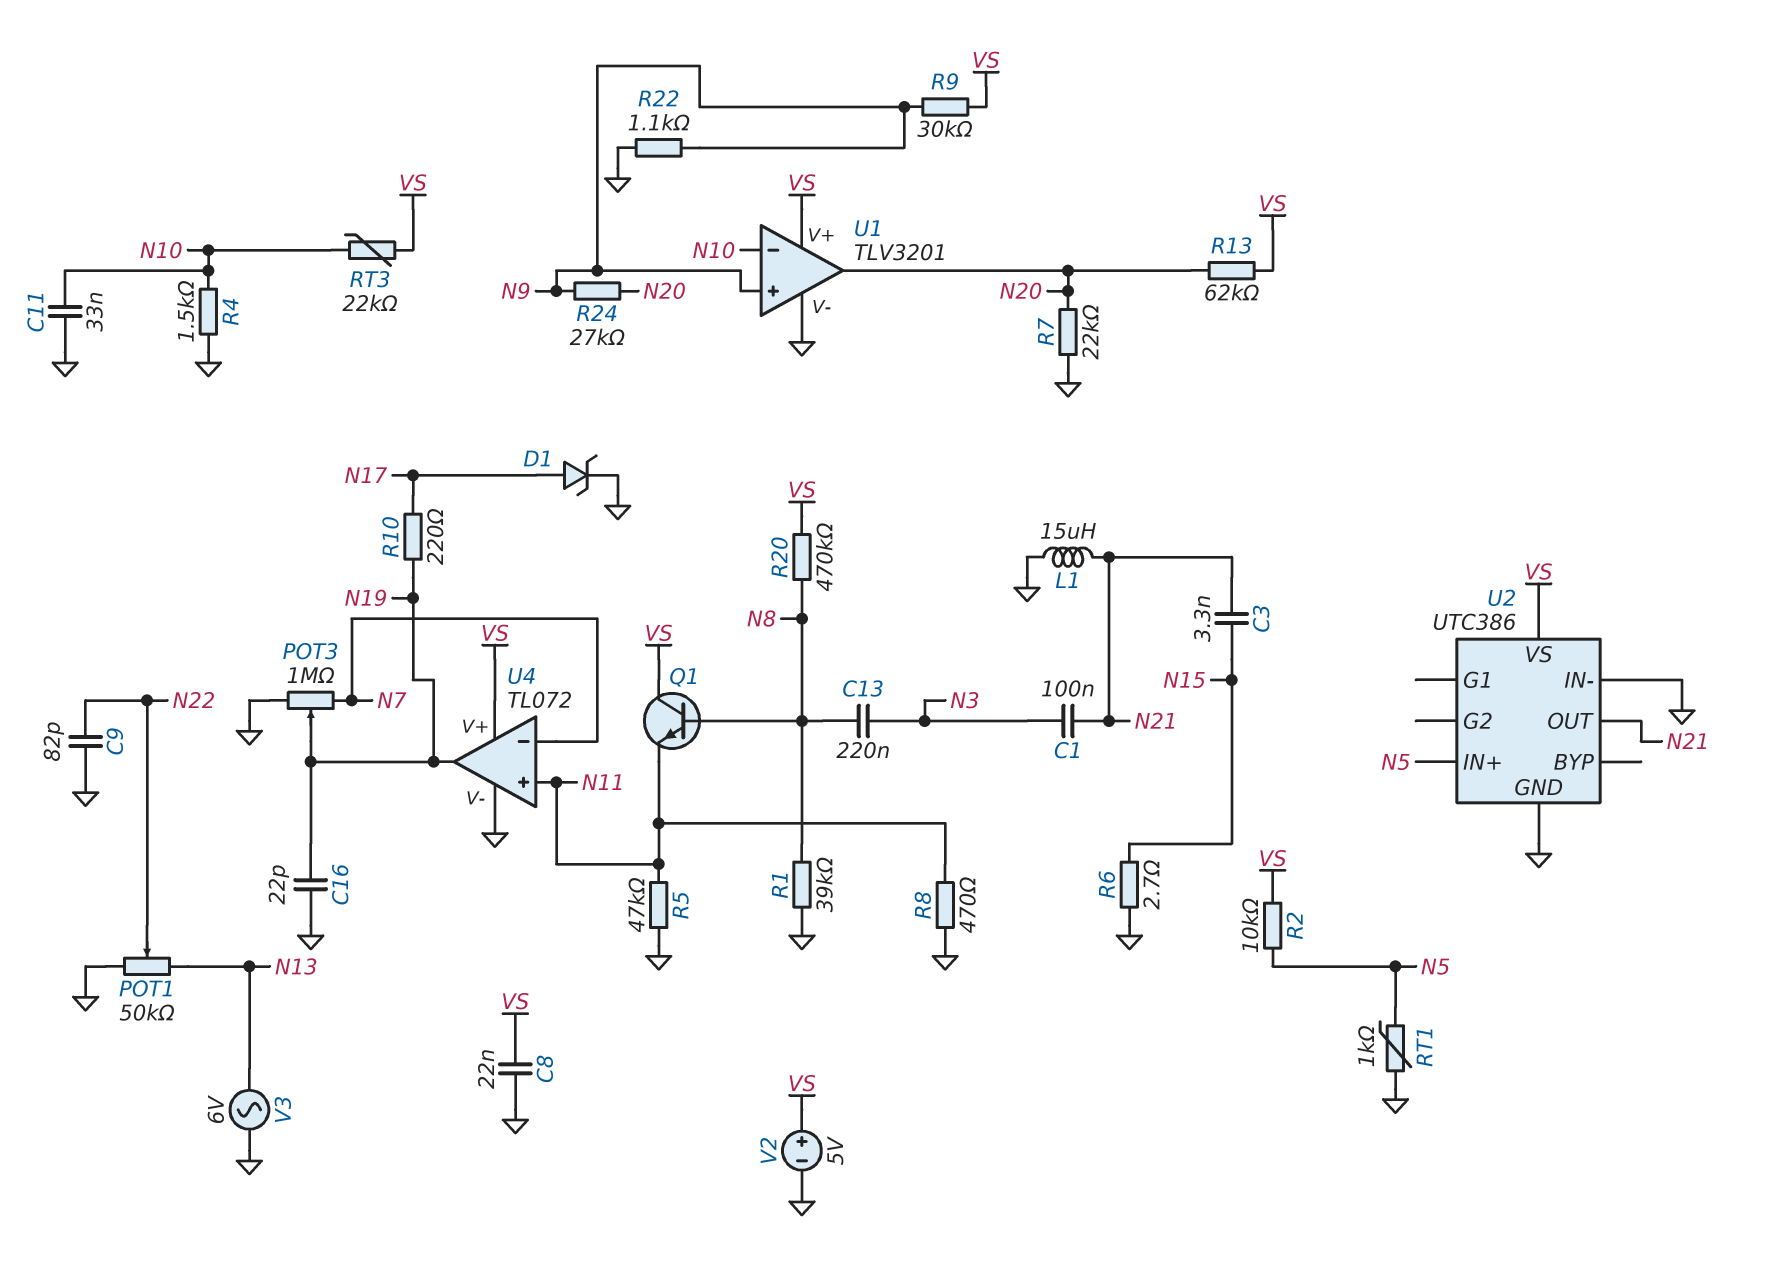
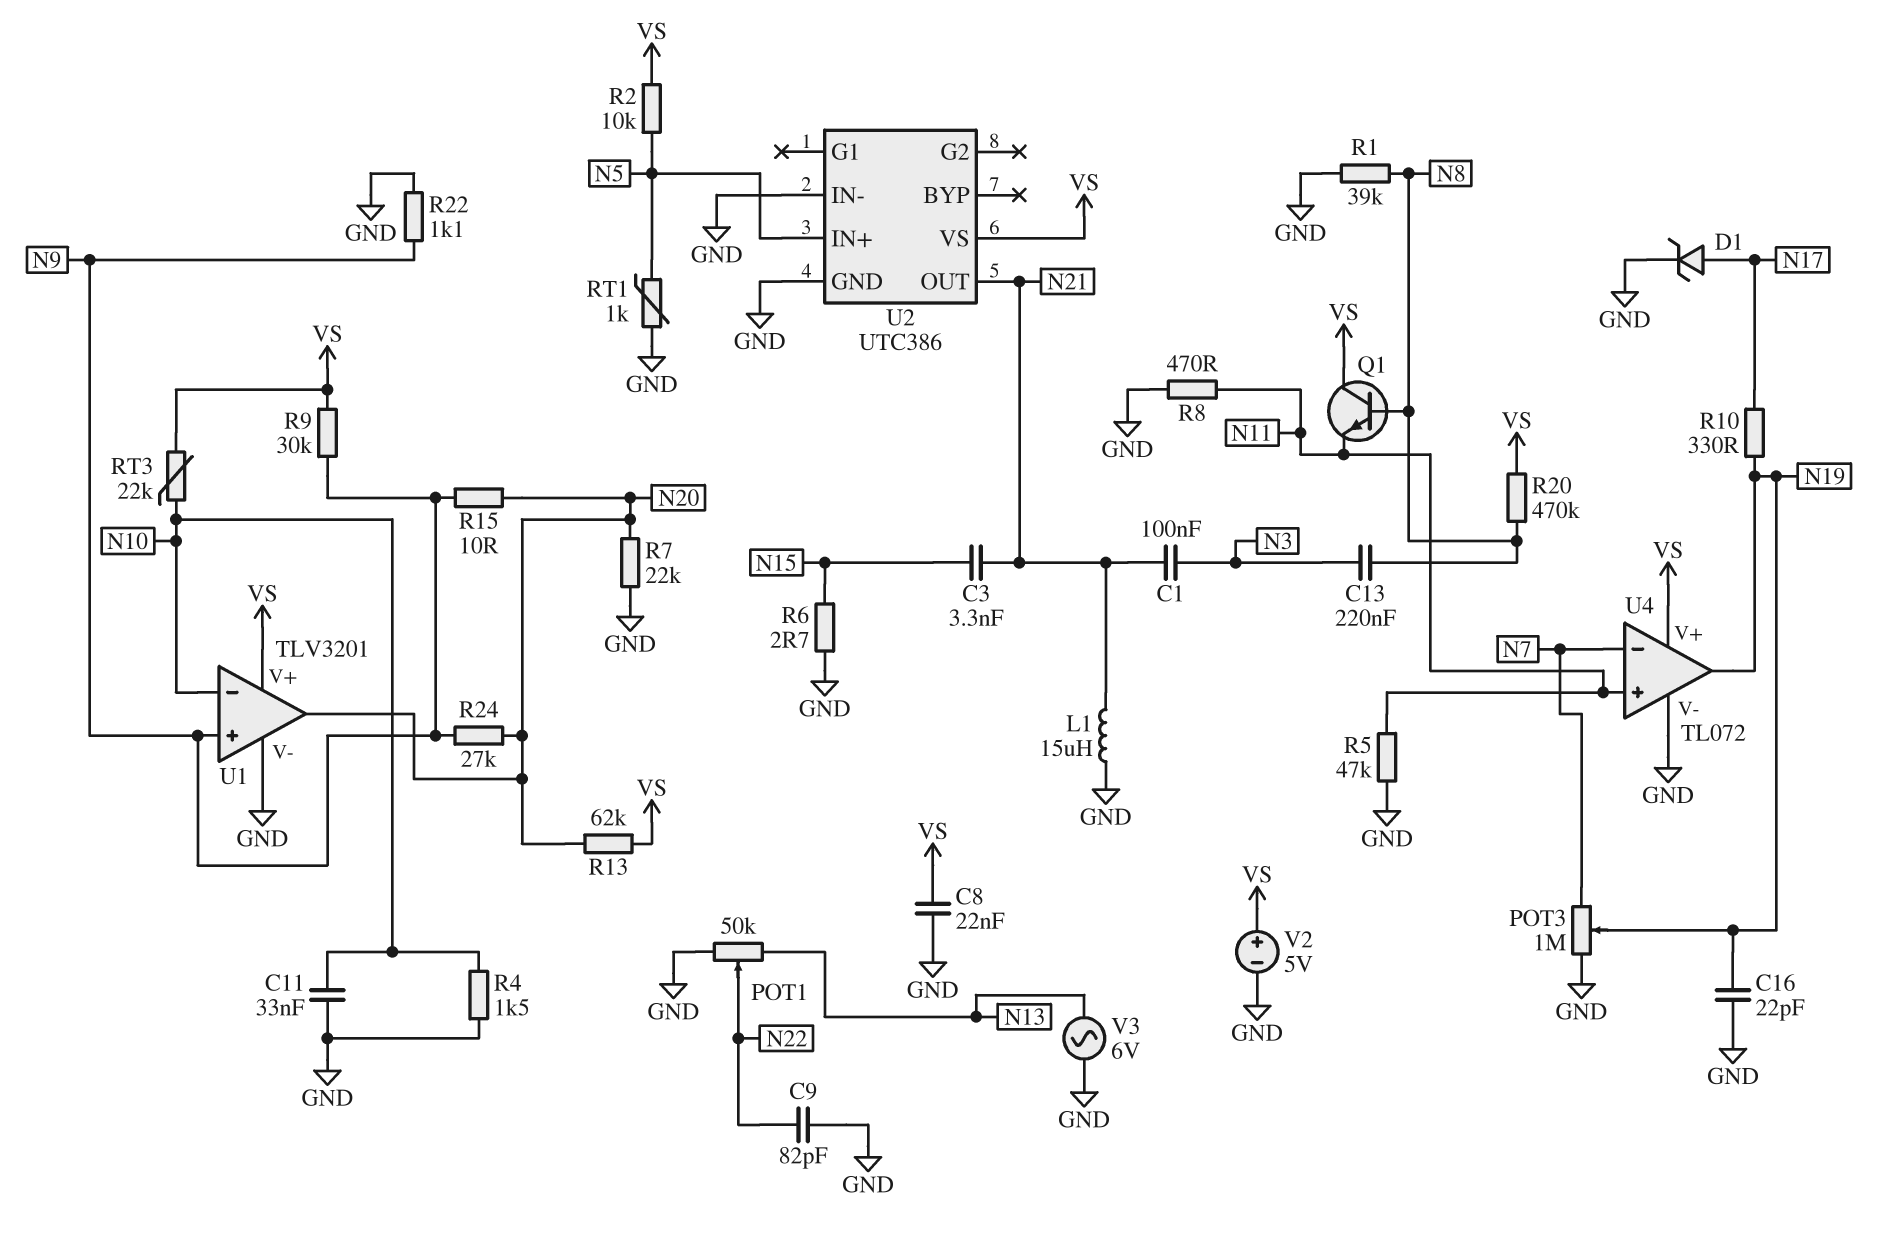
R10: 220 (N17, N19) -> 330 (N17, N19)
R15: none -> 10 (N9, N20)

